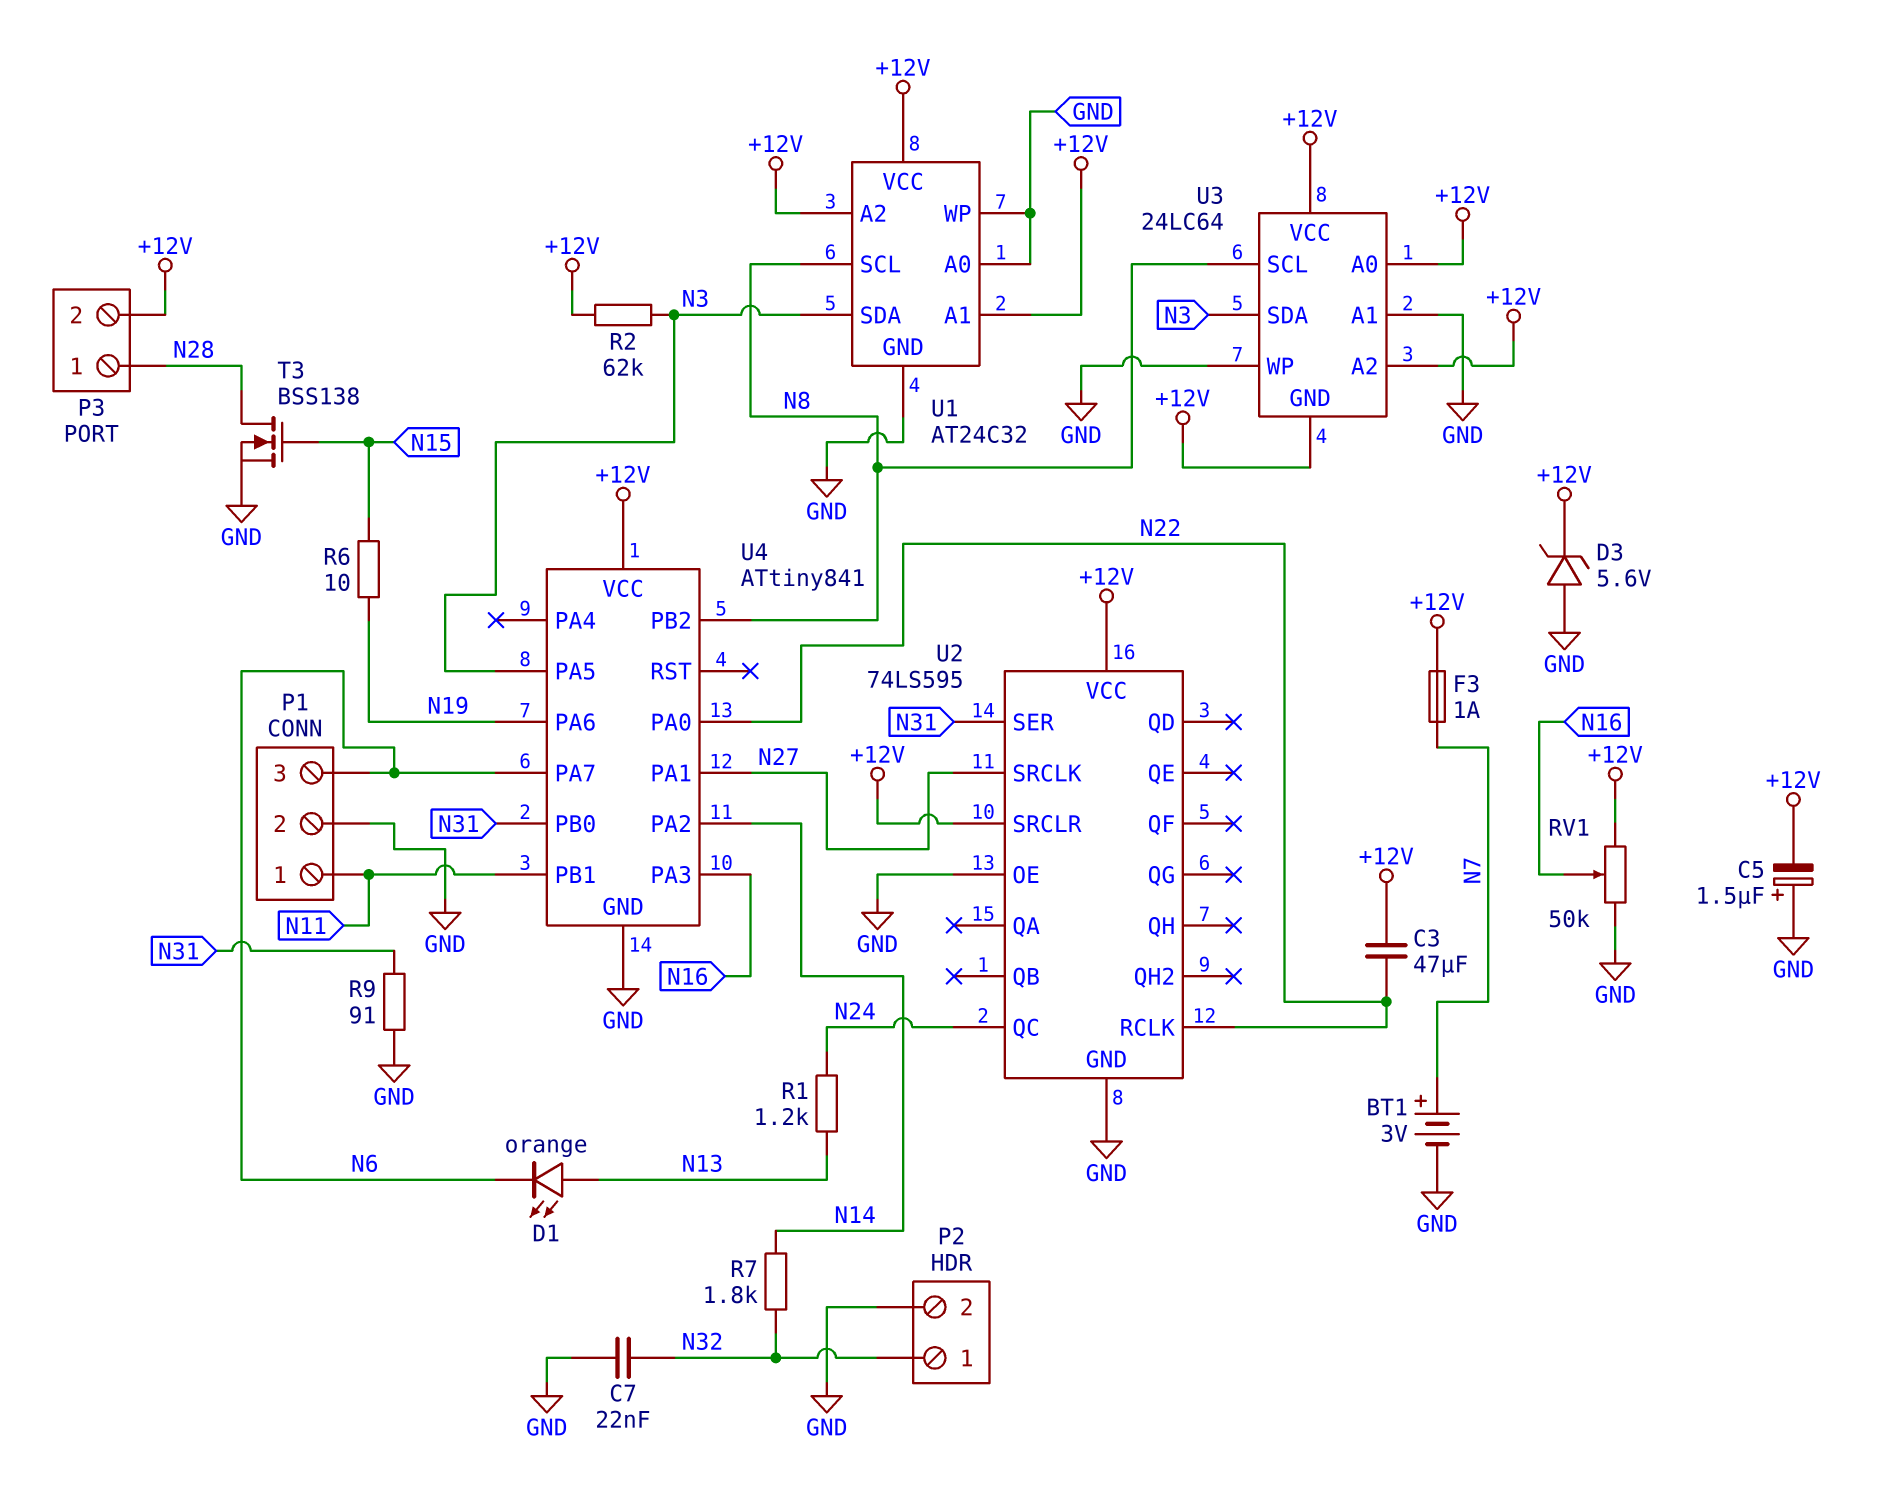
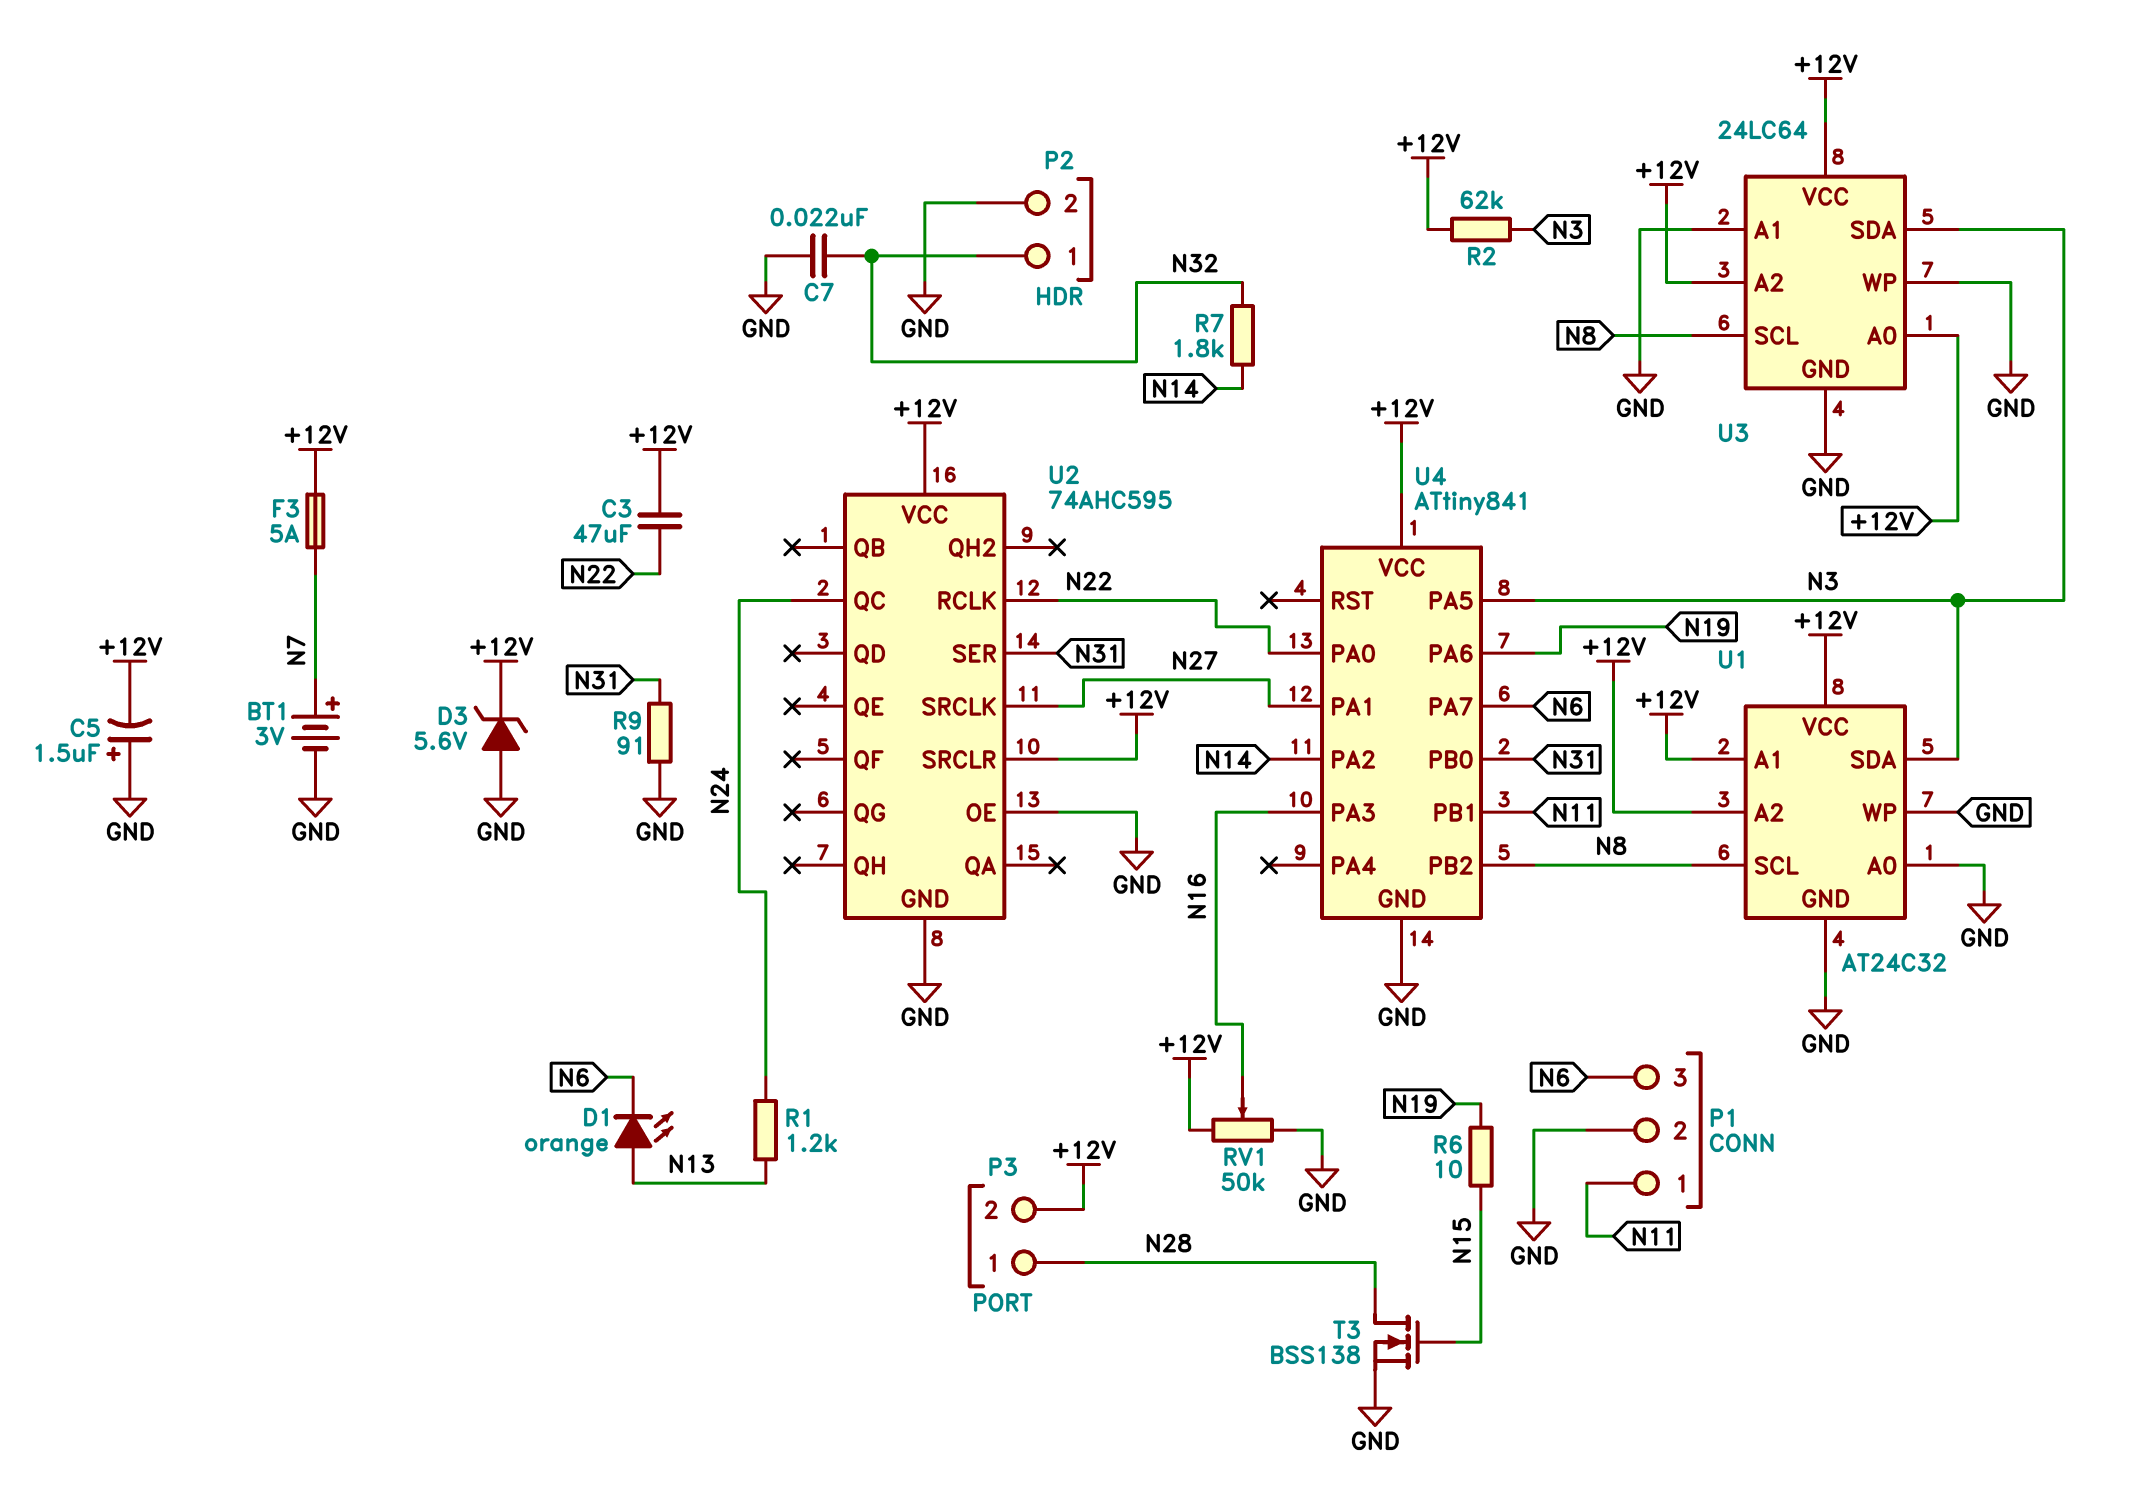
F3: 1A (+12V, N7) -> 5A (+12V, N7)
U2: 74LS595 -> 74AHC595
U3 pin GND: +12V -> GND

